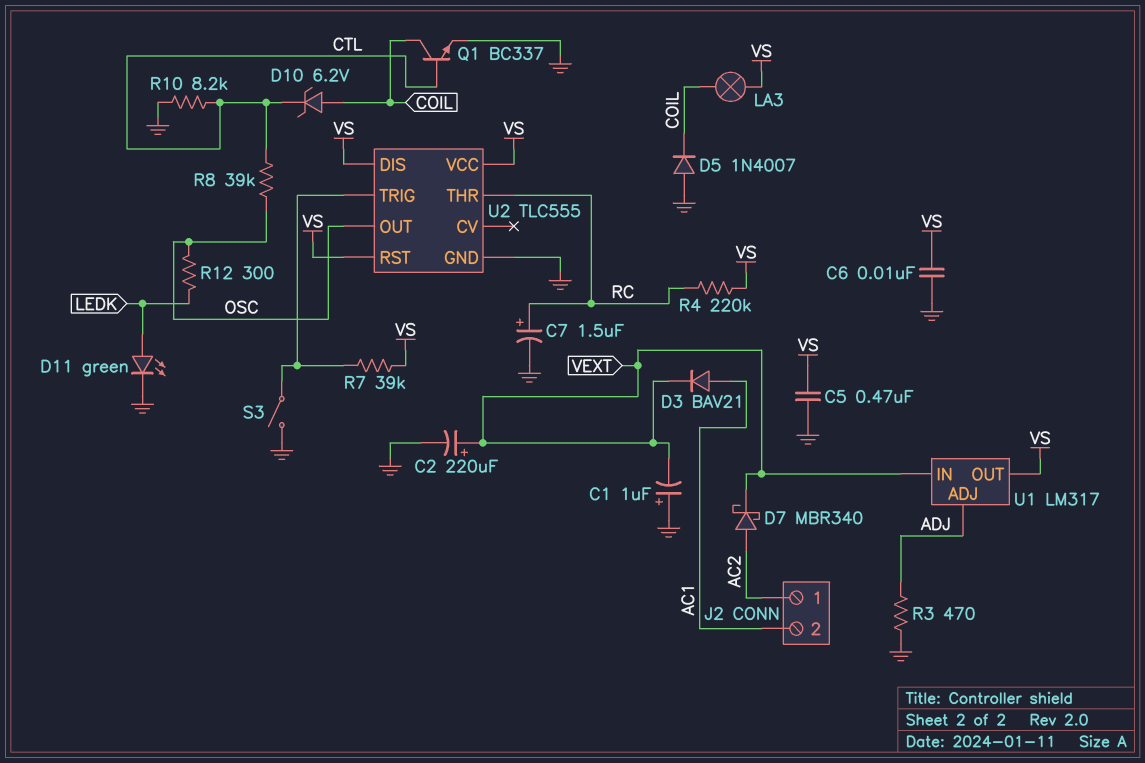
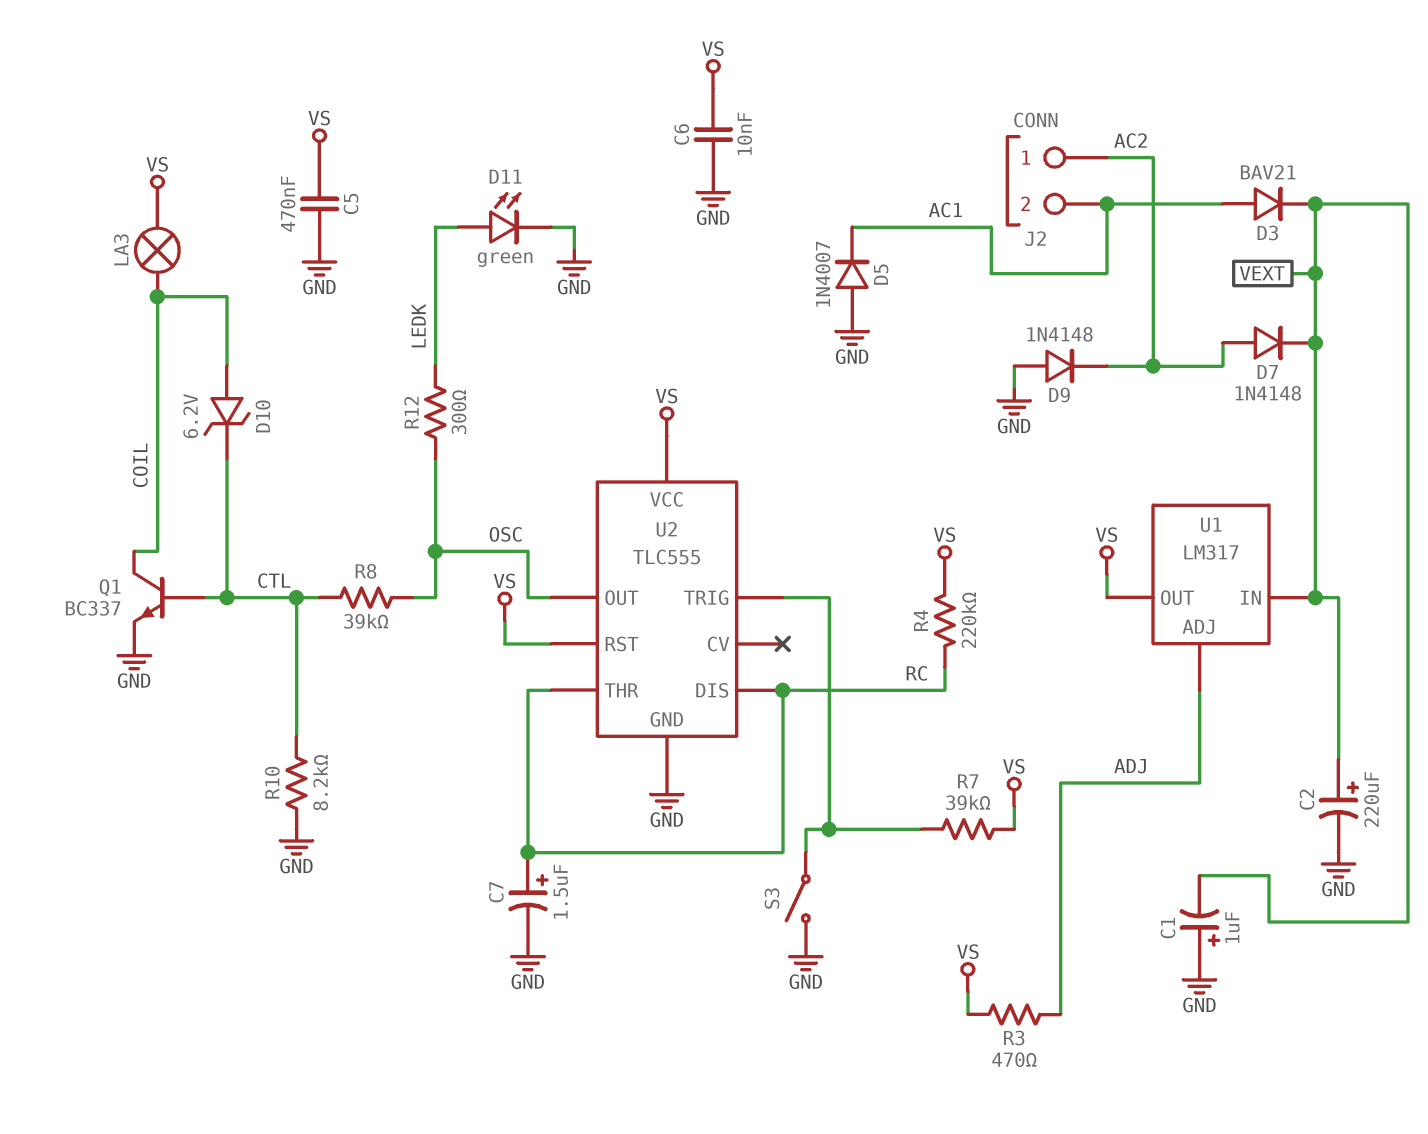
D5: diode 1N4007 (A GND, K COIL) -> diode 1N4007 (A GND, K AC1)
D7: schottky MBR340 (A AC2, K VEXT) -> diode 1N4148 (A AC2, K VEXT)
D9: none -> diode 1N4148 (A GND, K AC2)
R3: 470 (ADJ, GND) -> 470 (ADJ, VS)
U2 pin DIS: VS -> RC

